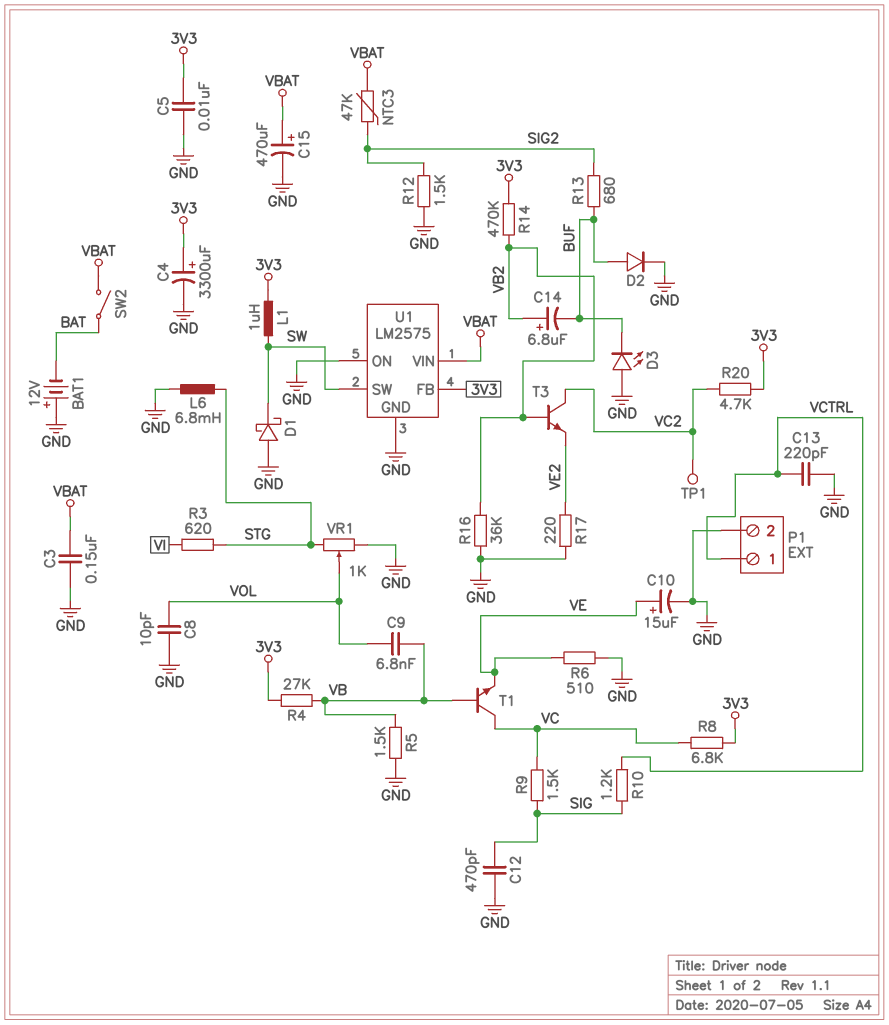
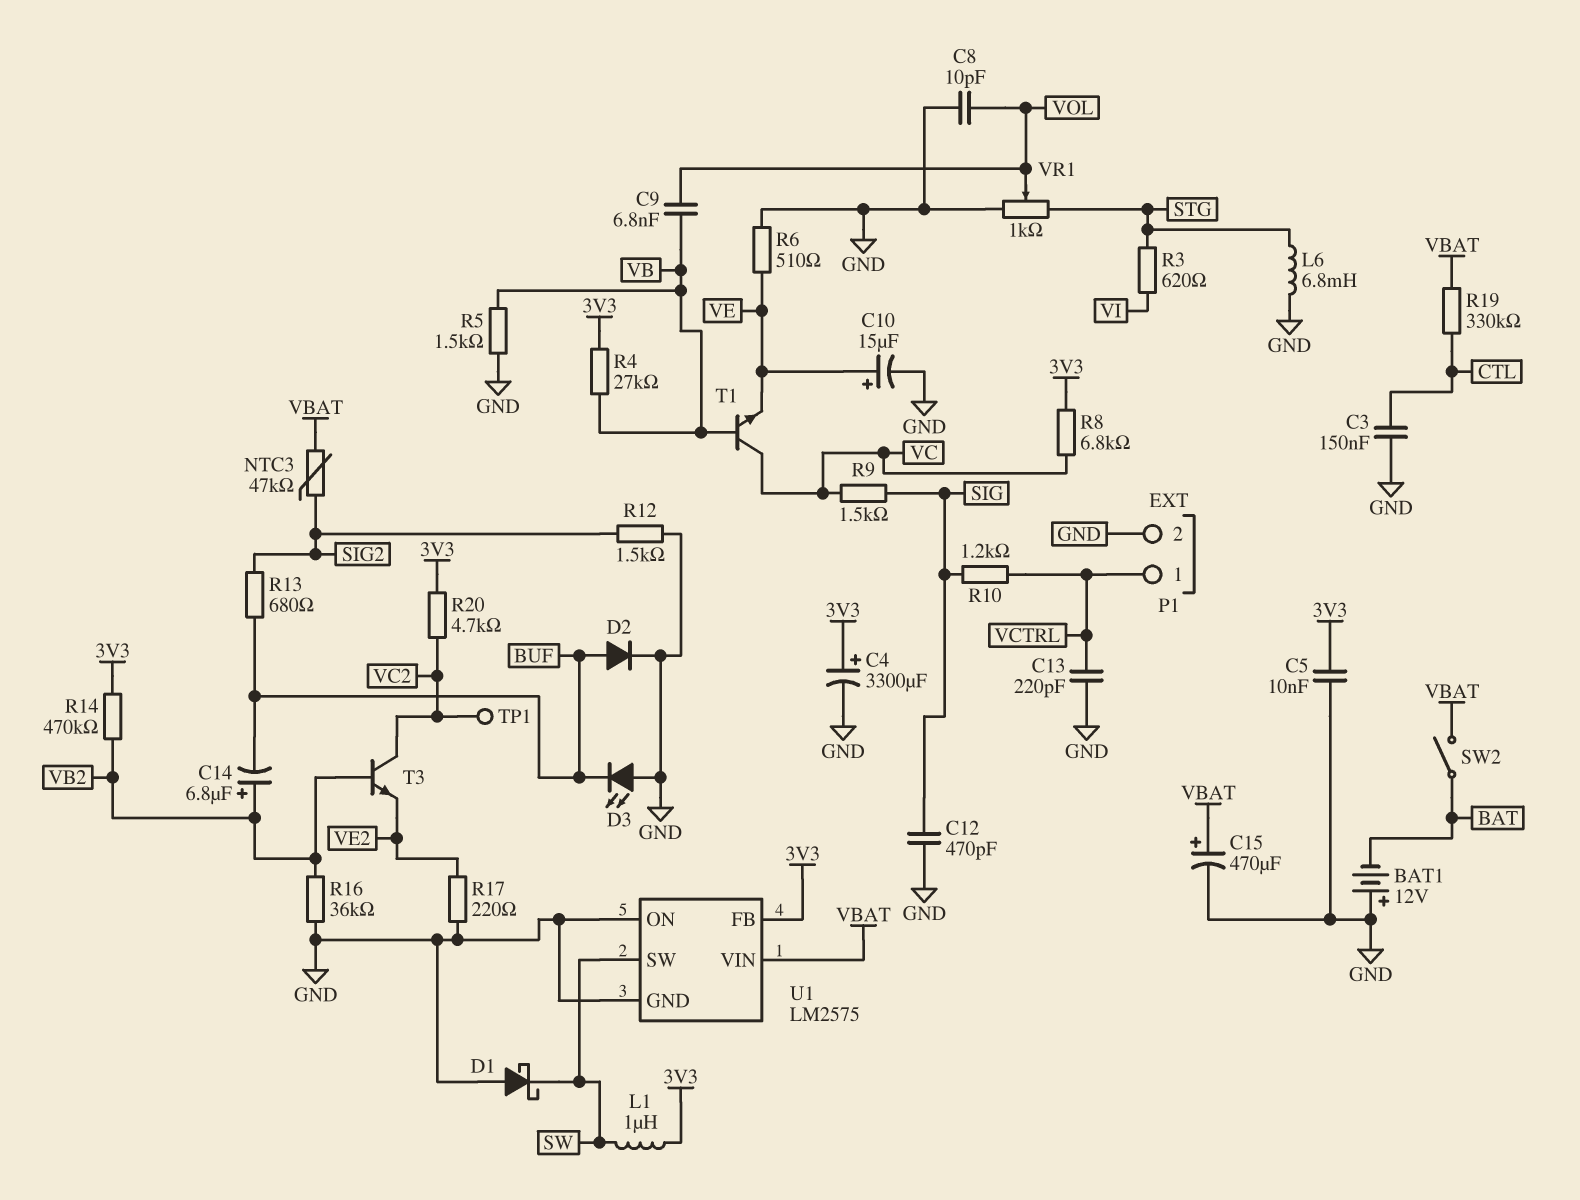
C3: 150nF (GND, VBAT) -> 150nF (CTL, GND)
R19: none -> 330k (CTL, VBAT)

